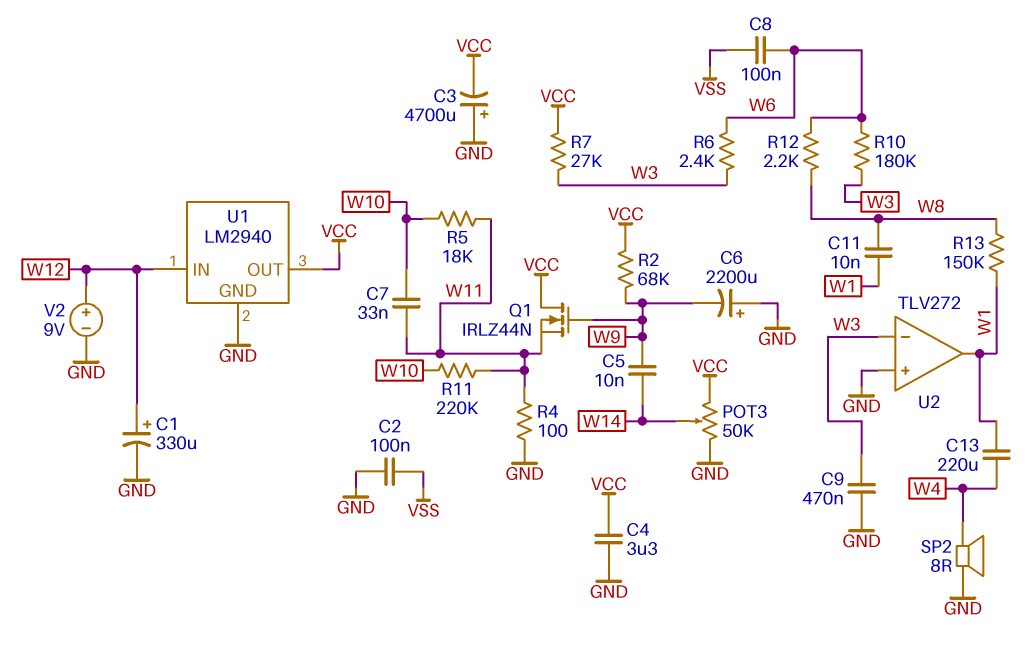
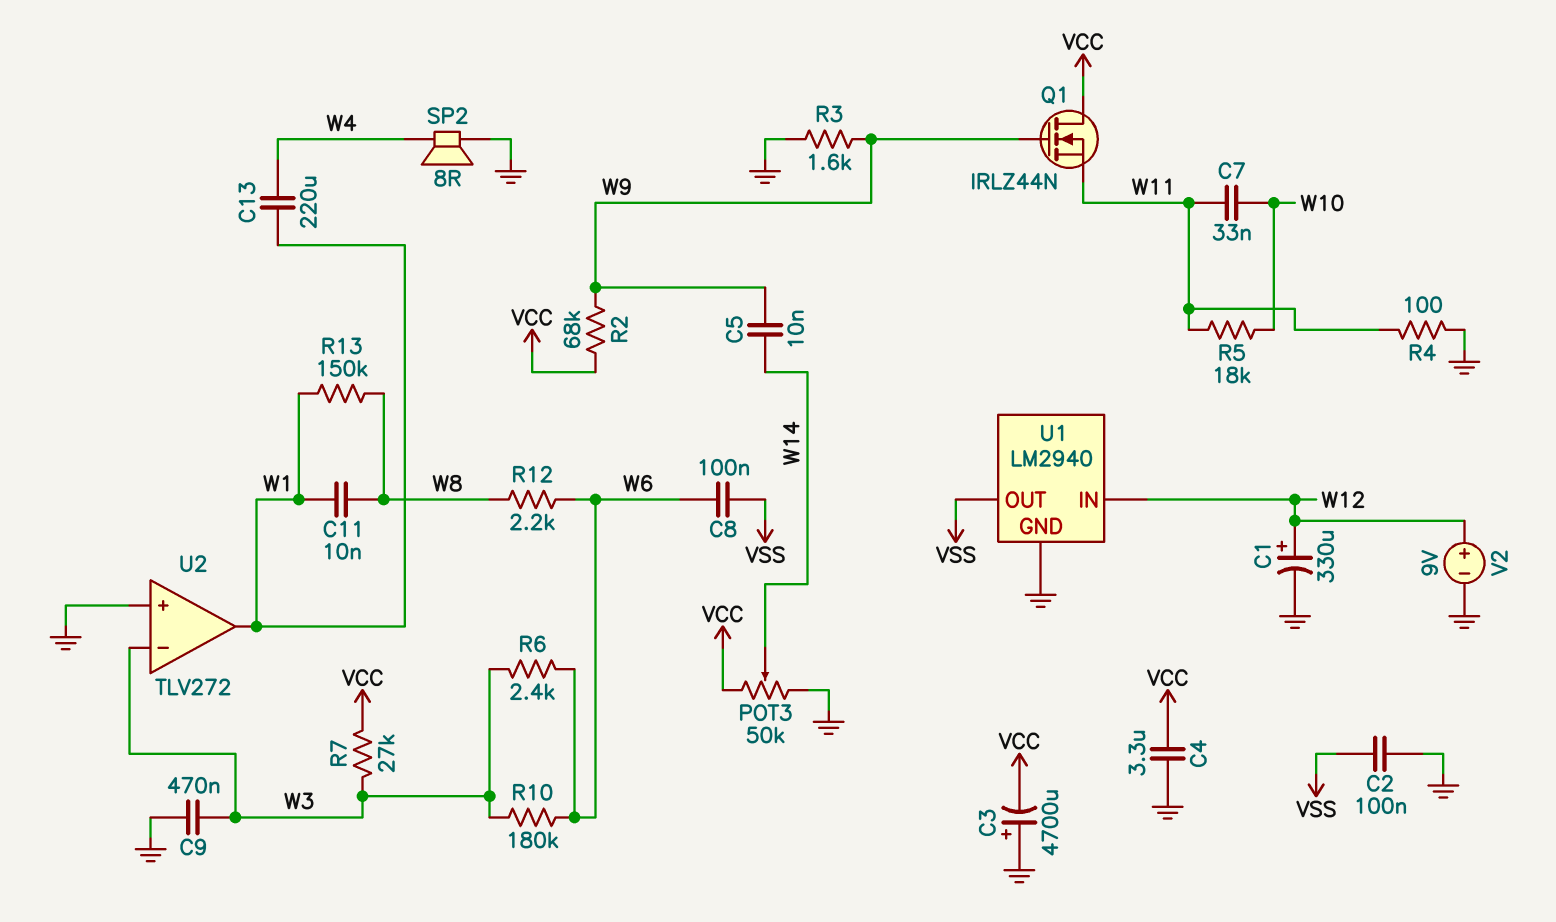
C6: 2200uF (plus GND, minus W9) -> none
R3: none -> 1.6k (GND, W9)
R11: 220k (W10, W11) -> none
U1 pin OUT: VCC -> VSS

